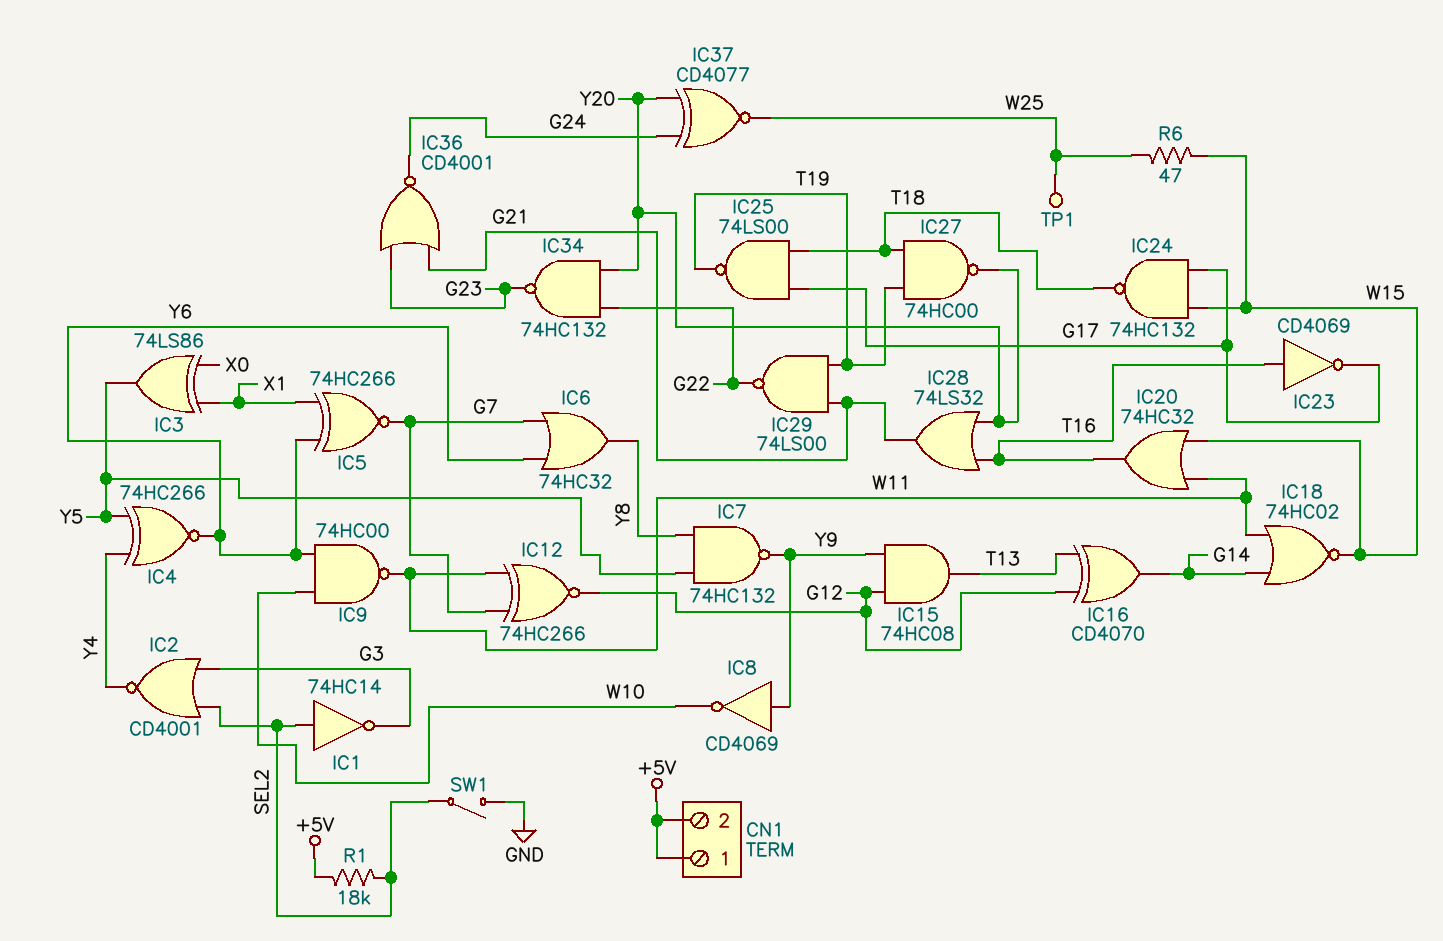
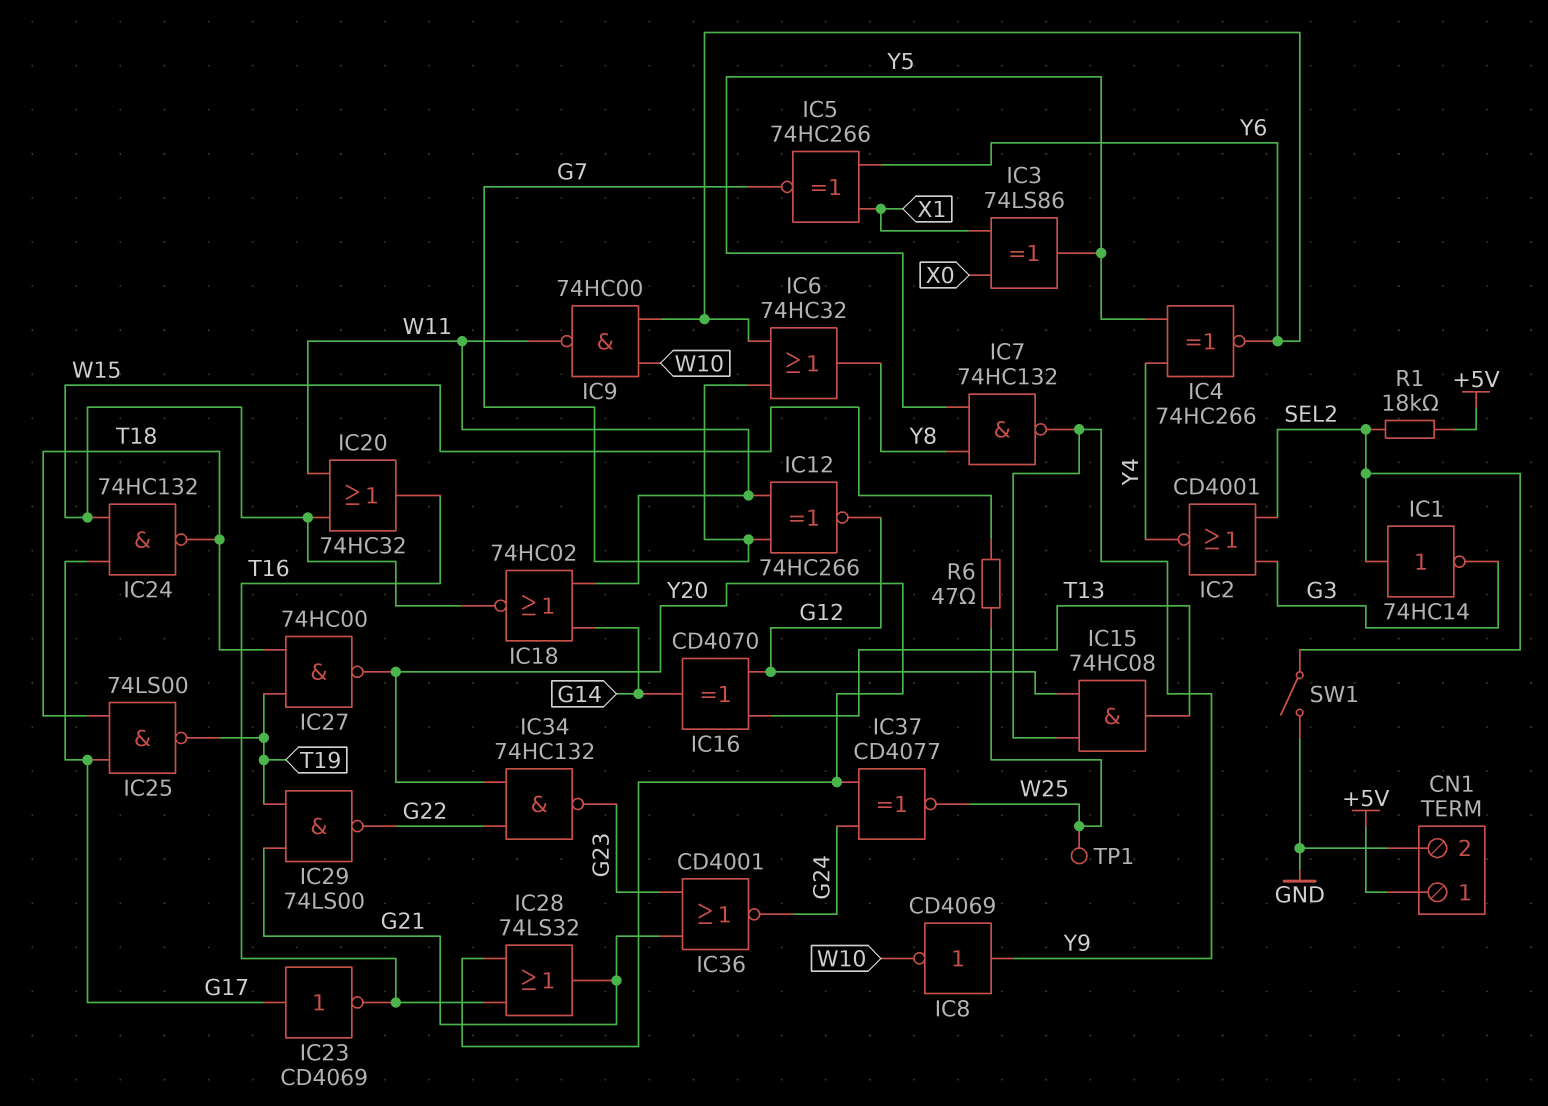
CN1 pin 2: +5V -> GND
IC23: NOT CD4069 (in T16, out G17) -> NOT CD4069 (in G17, out T16)

